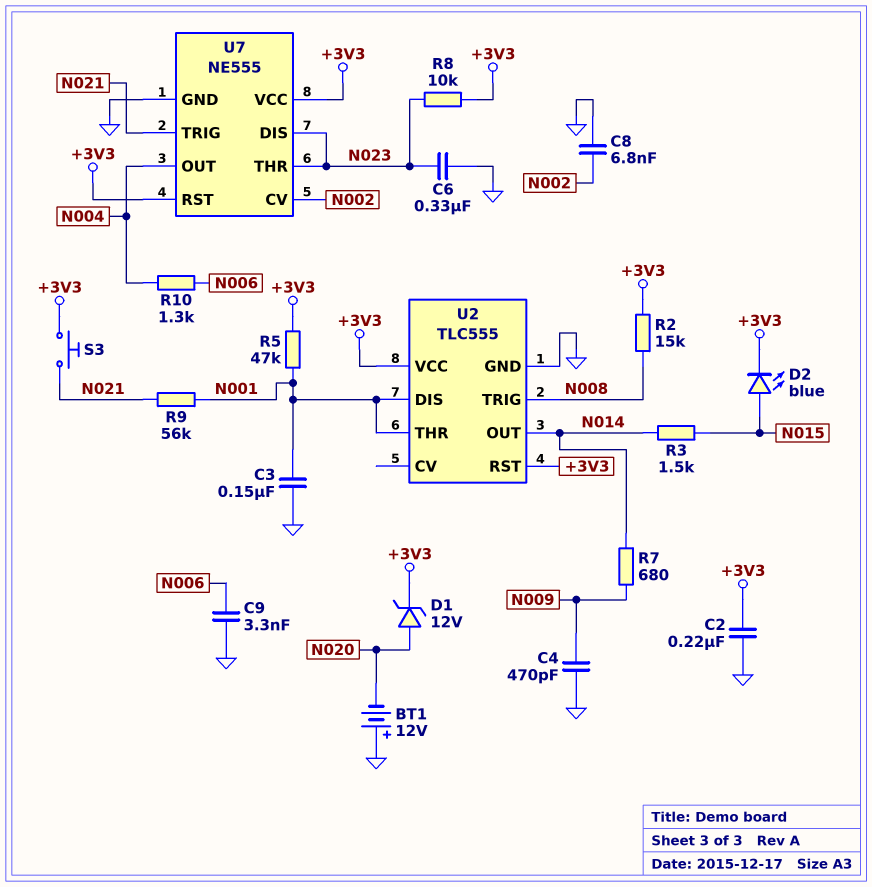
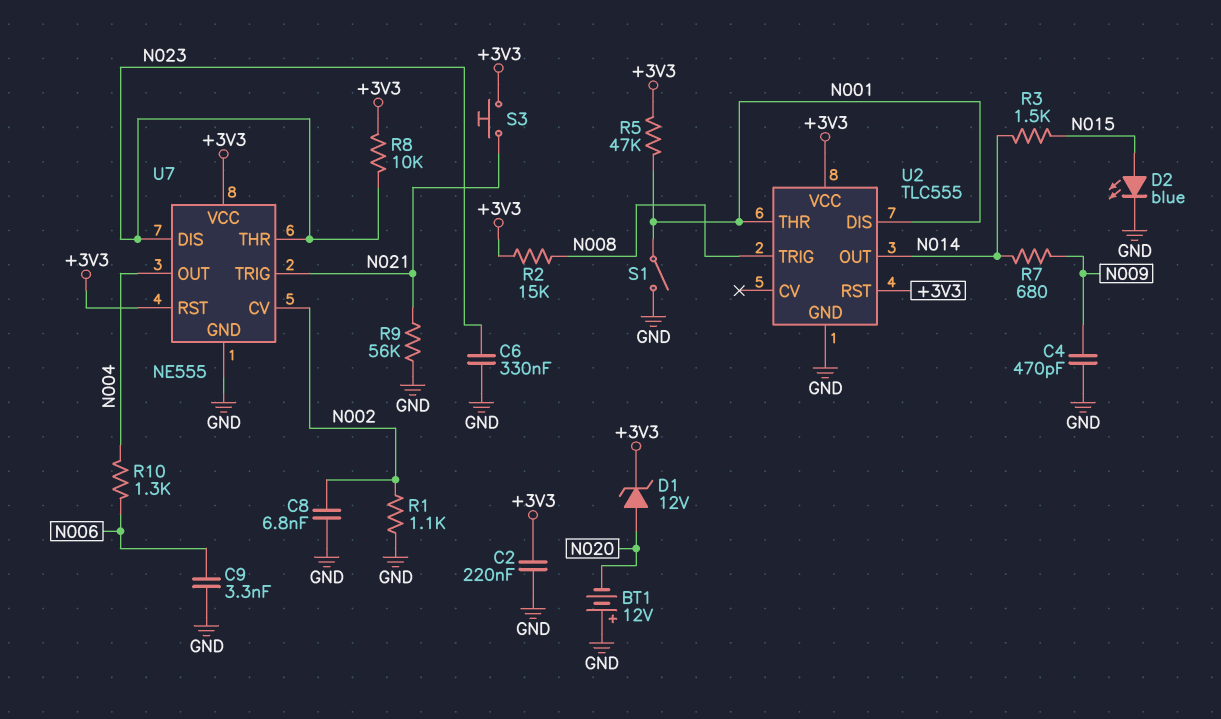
C3: 150nF (GND, N001) -> none
D2: LED blue (A N015, K +3V3) -> LED blue (A N015, K GND)
R1: none -> 1.1k (GND, N002)
R9: 56k (N001, N021) -> 56k (GND, N021)
S1: none -> switch (GND, N001)

